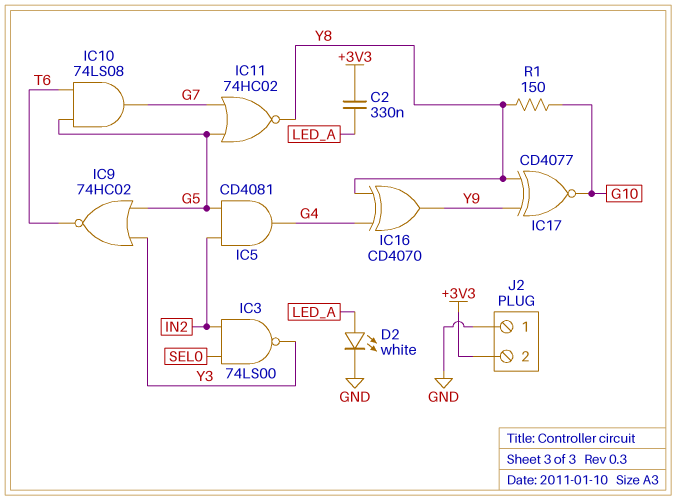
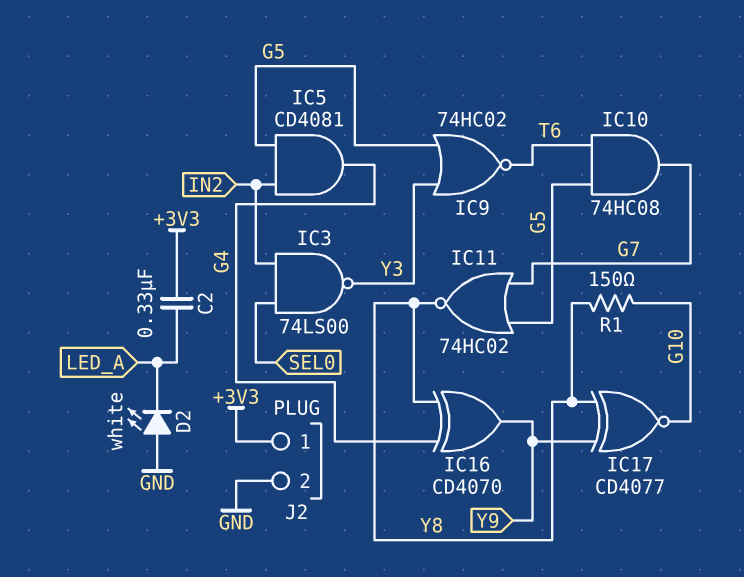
D2: LED white (A LED_A, K GND) -> LED white (A GND, K LED_A)
IC10: AND 74LS08 (in G5, in T6, out G7) -> AND 74HC08 (in G5, in T6, out G7)
J2 pin 1: GND -> +3V3
J2 pin 2: +3V3 -> GND

